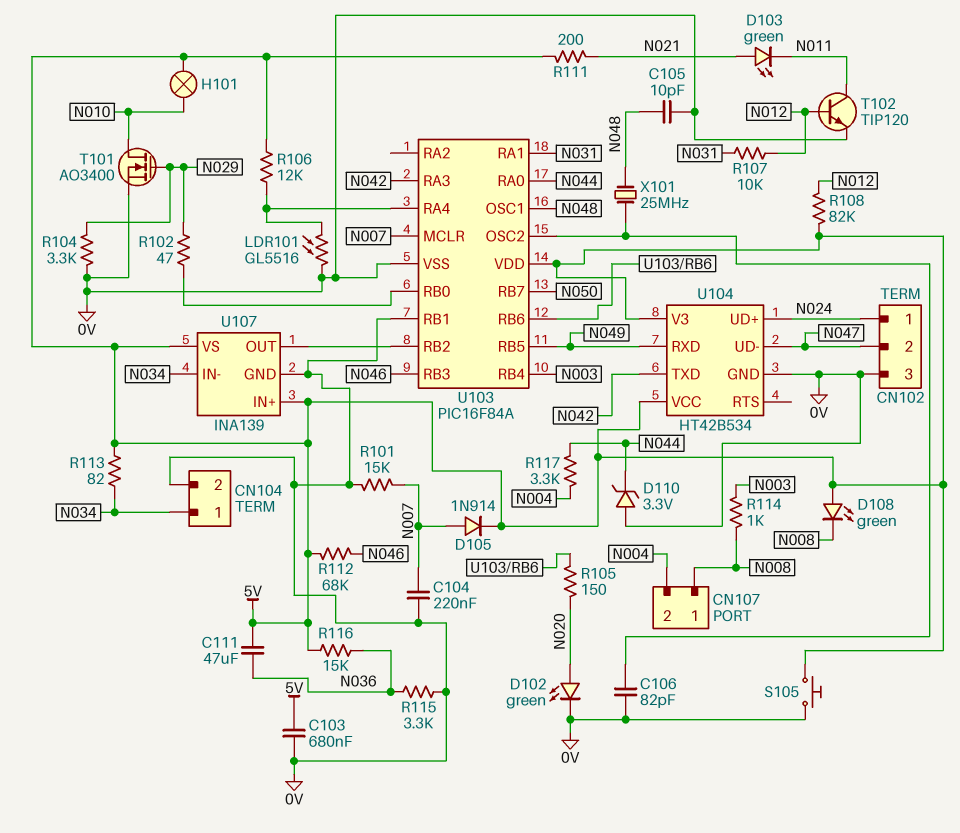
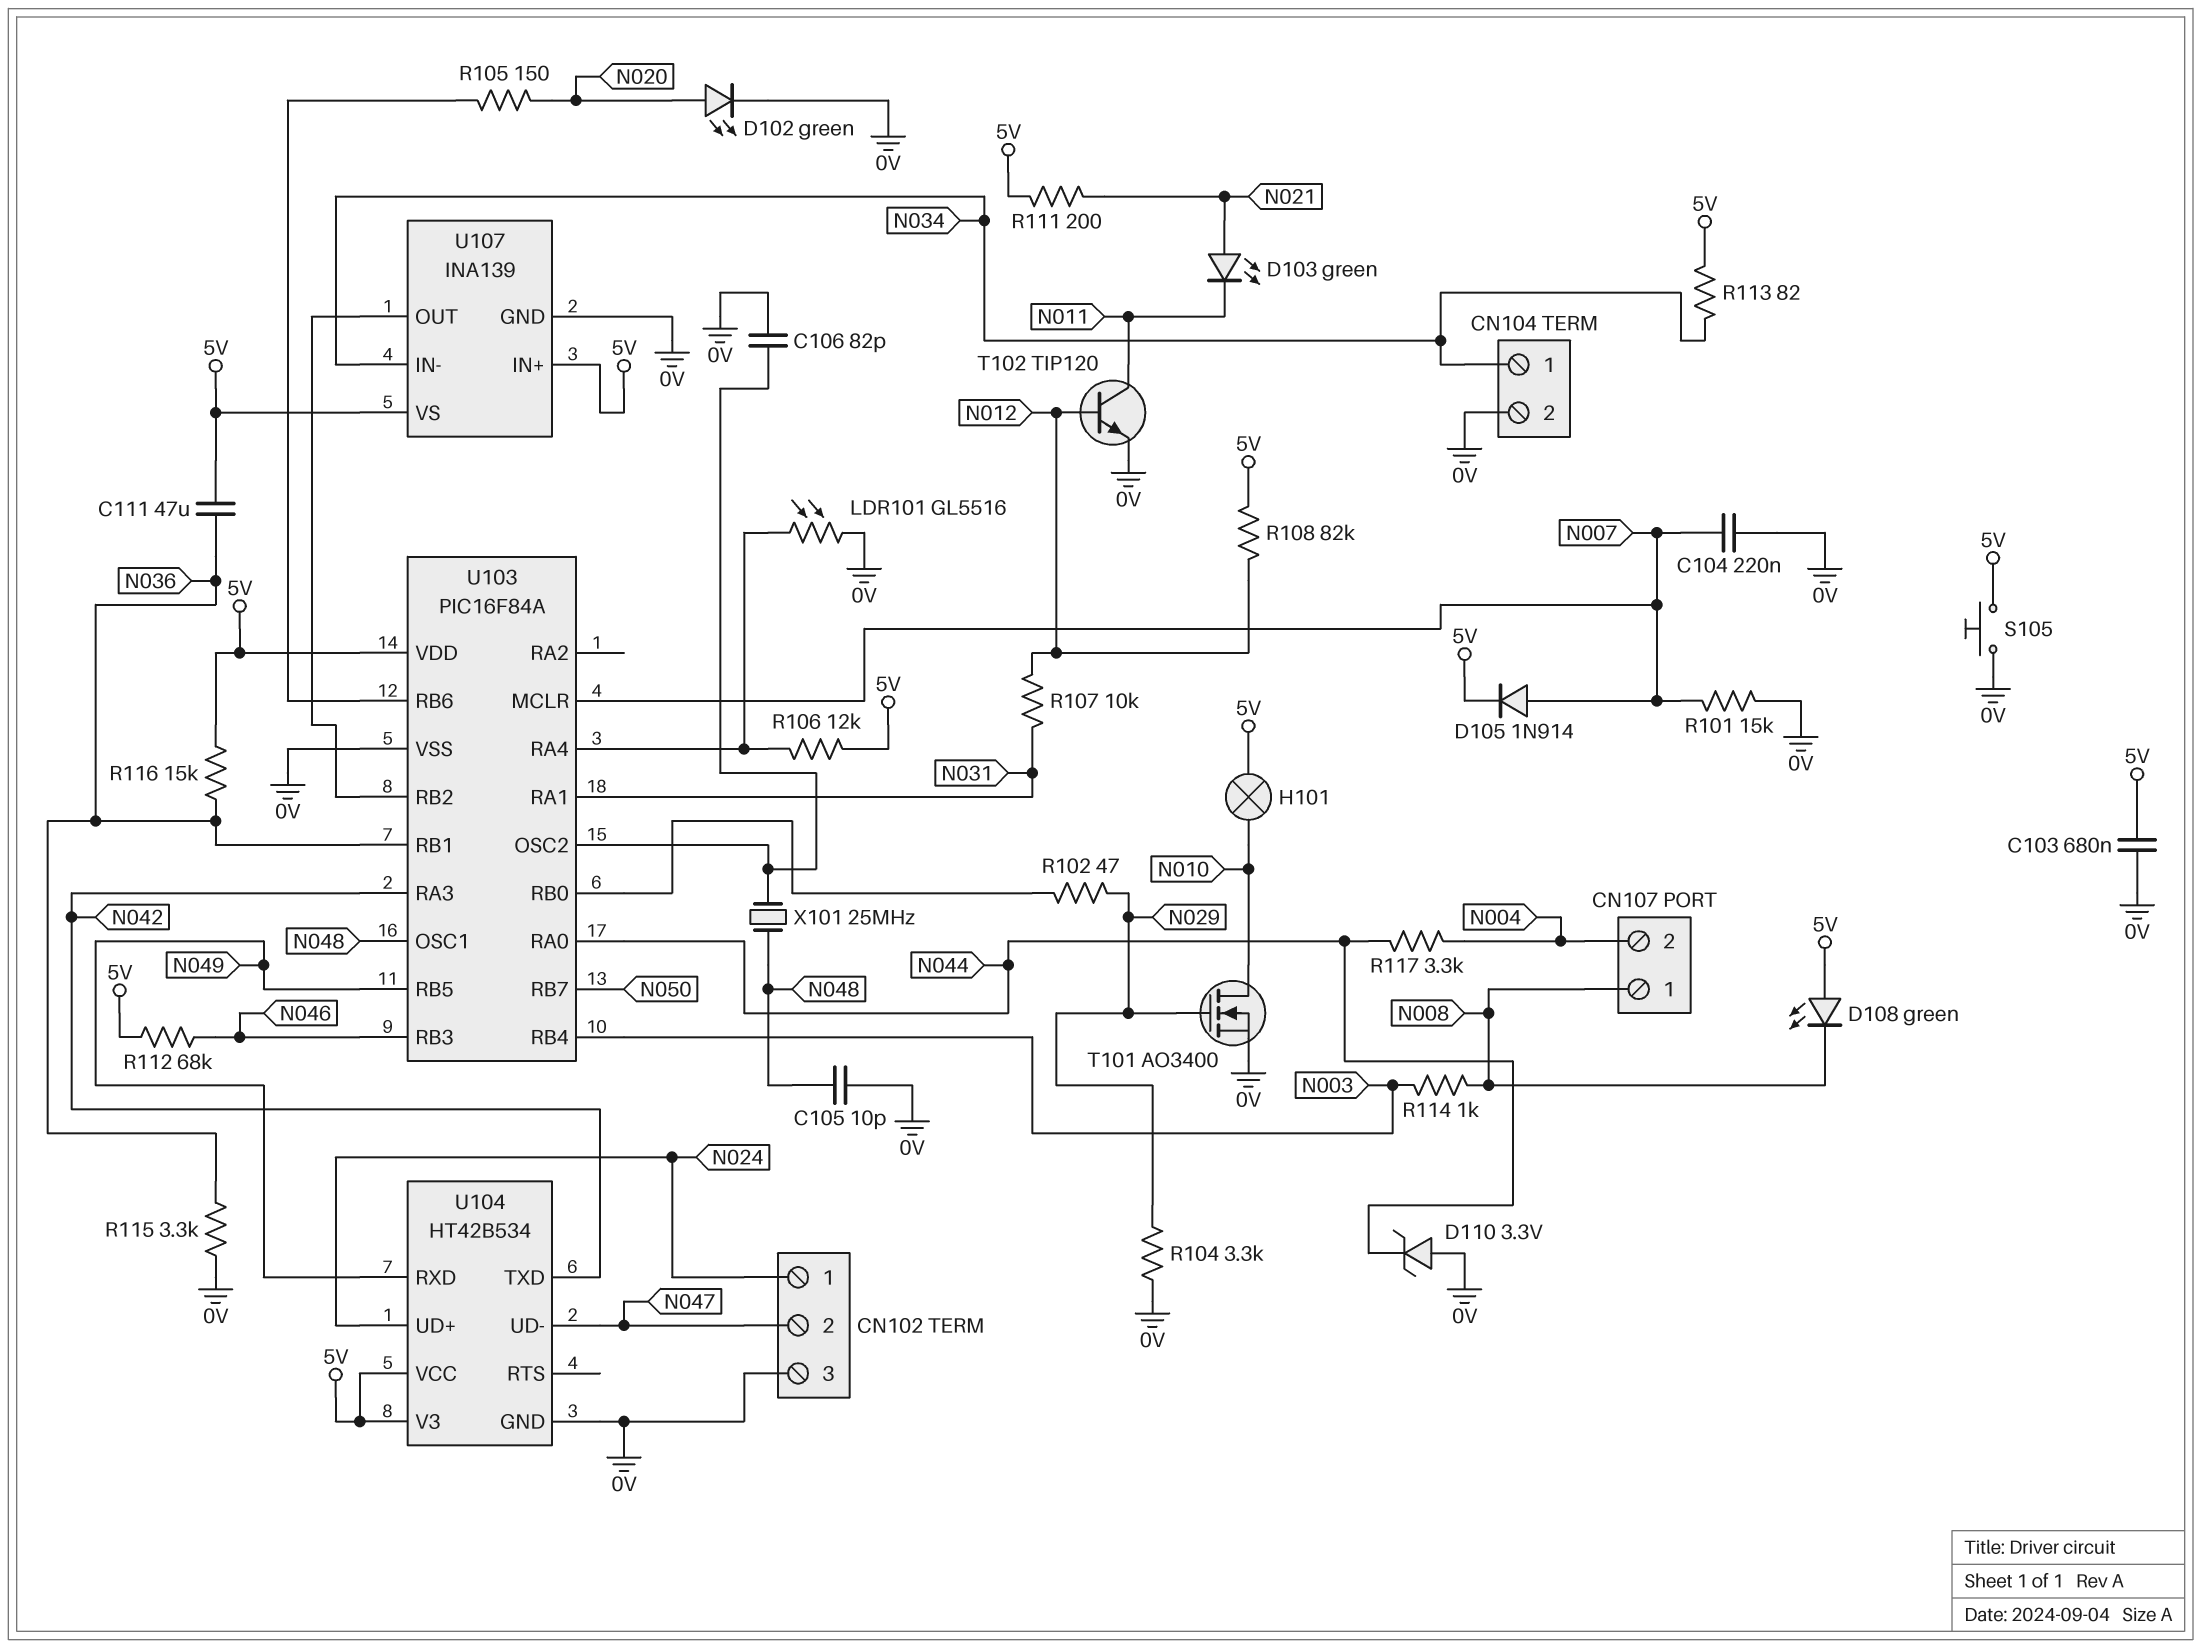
U103 pin RB1: 0V -> N036

